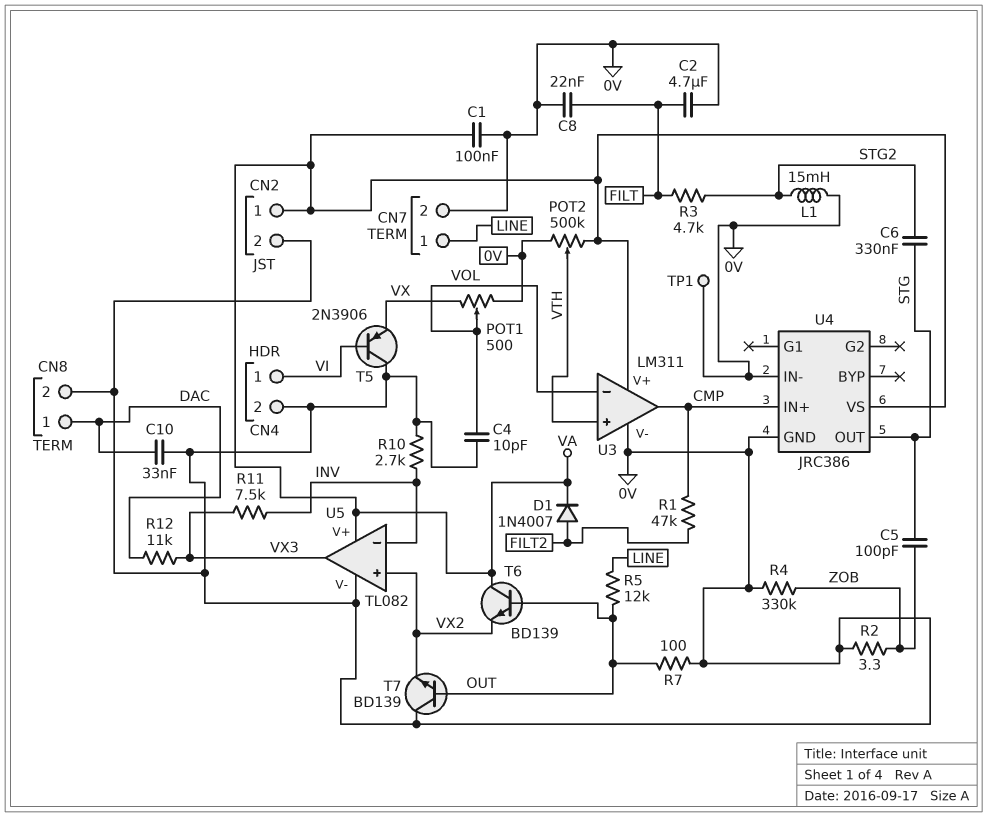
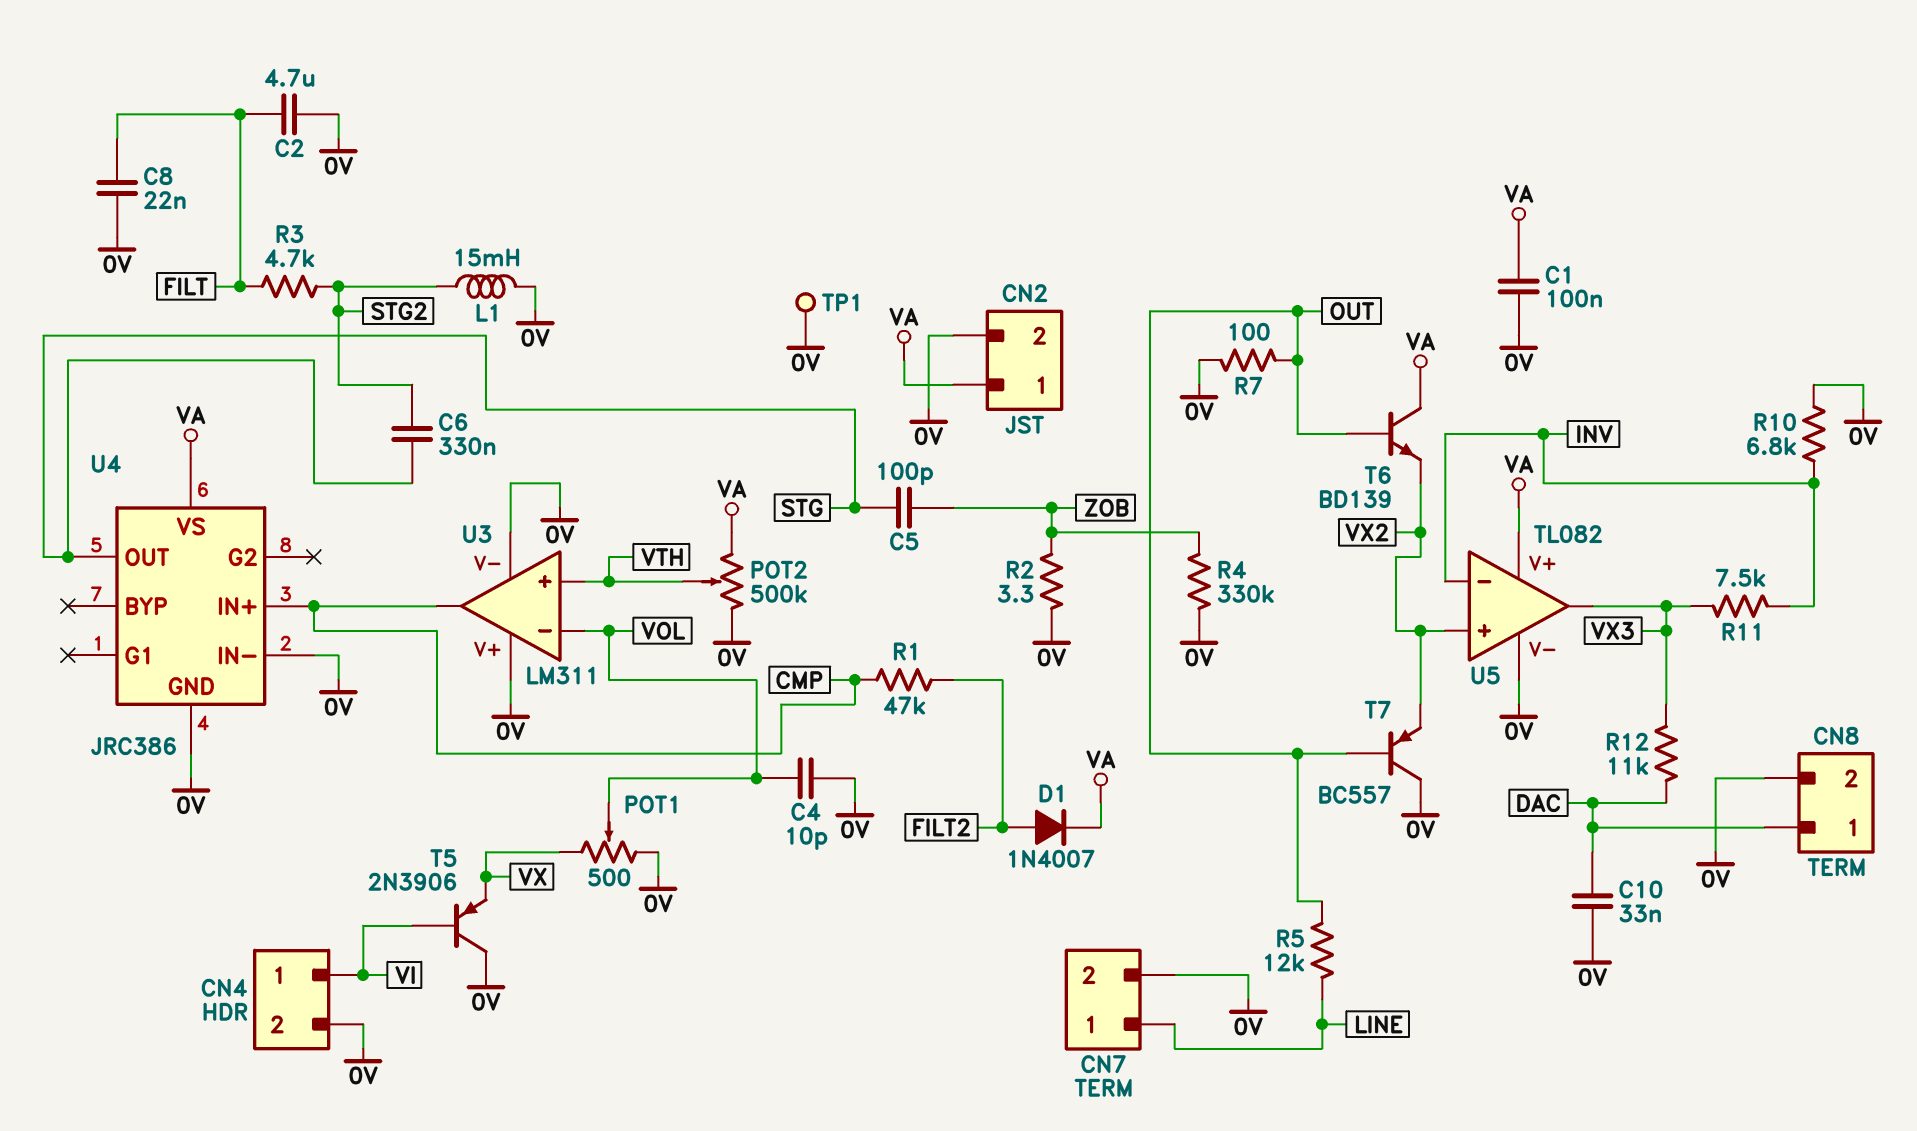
R10: 2.7k (0V, INV) -> 6.8k (0V, INV)
T7: NPN BD139 (B OUT, C 0V, E VX2) -> PNP BC557 (B OUT, C 0V, E VX2)
U3 pin V+: VA -> 0V

